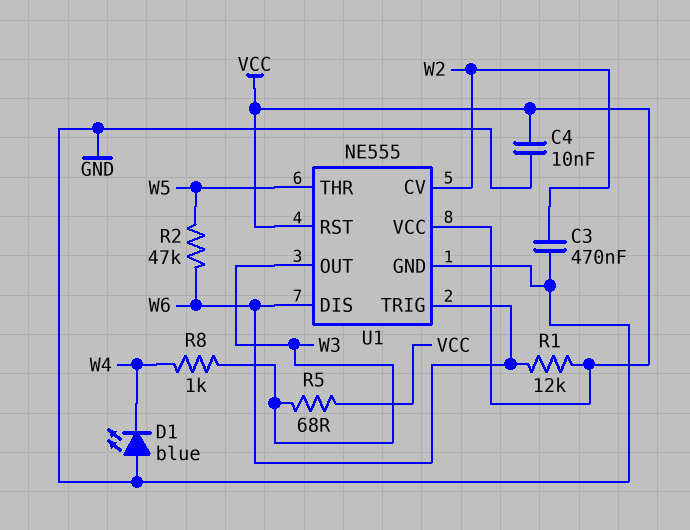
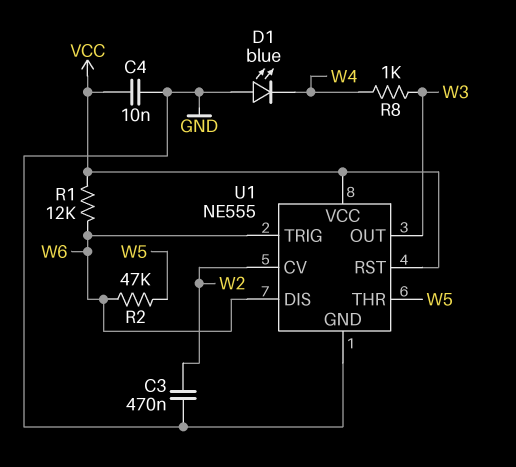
R5: 68 (VCC, W3) -> none

